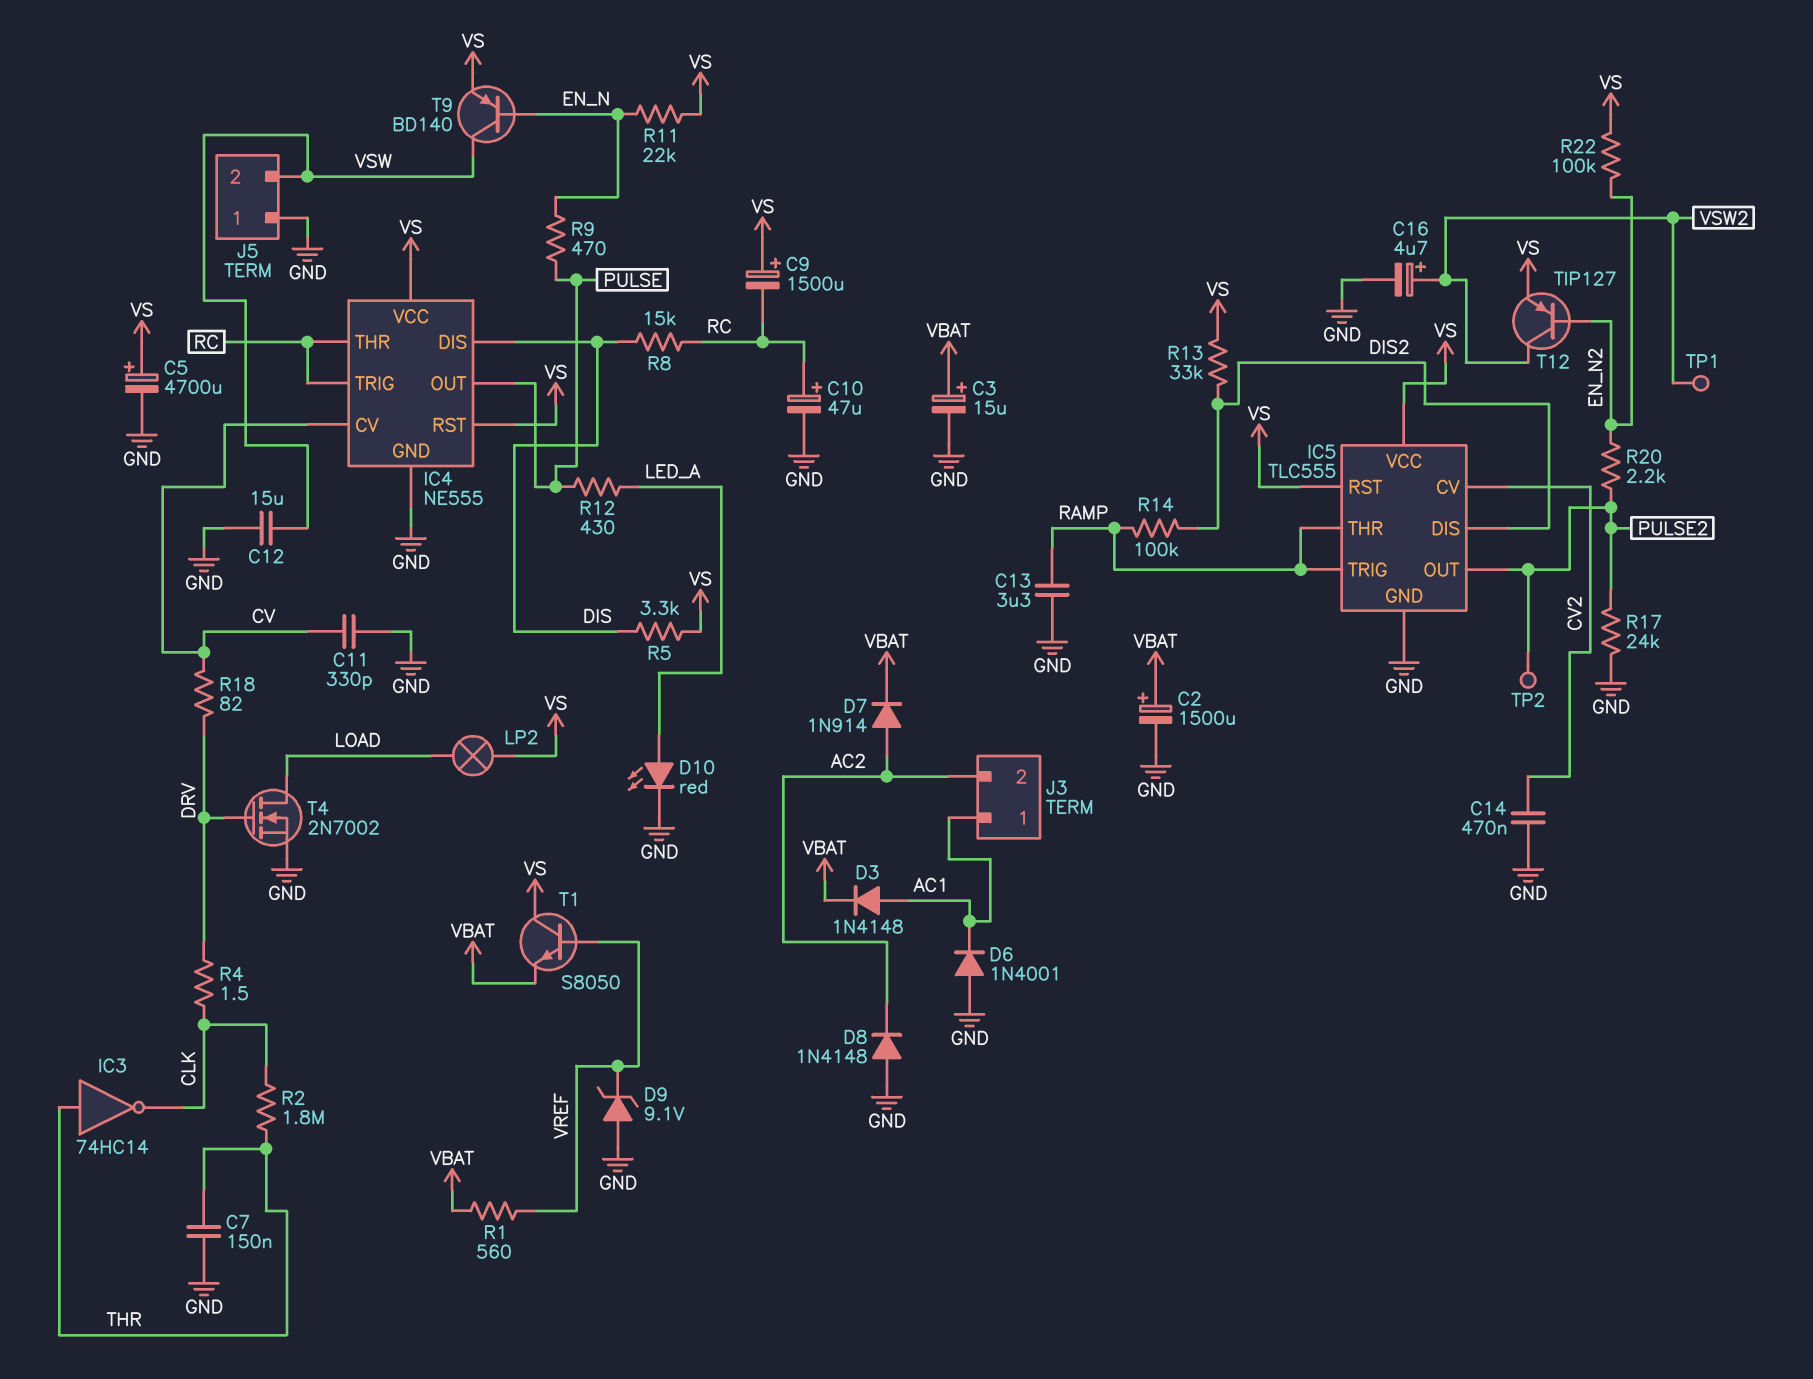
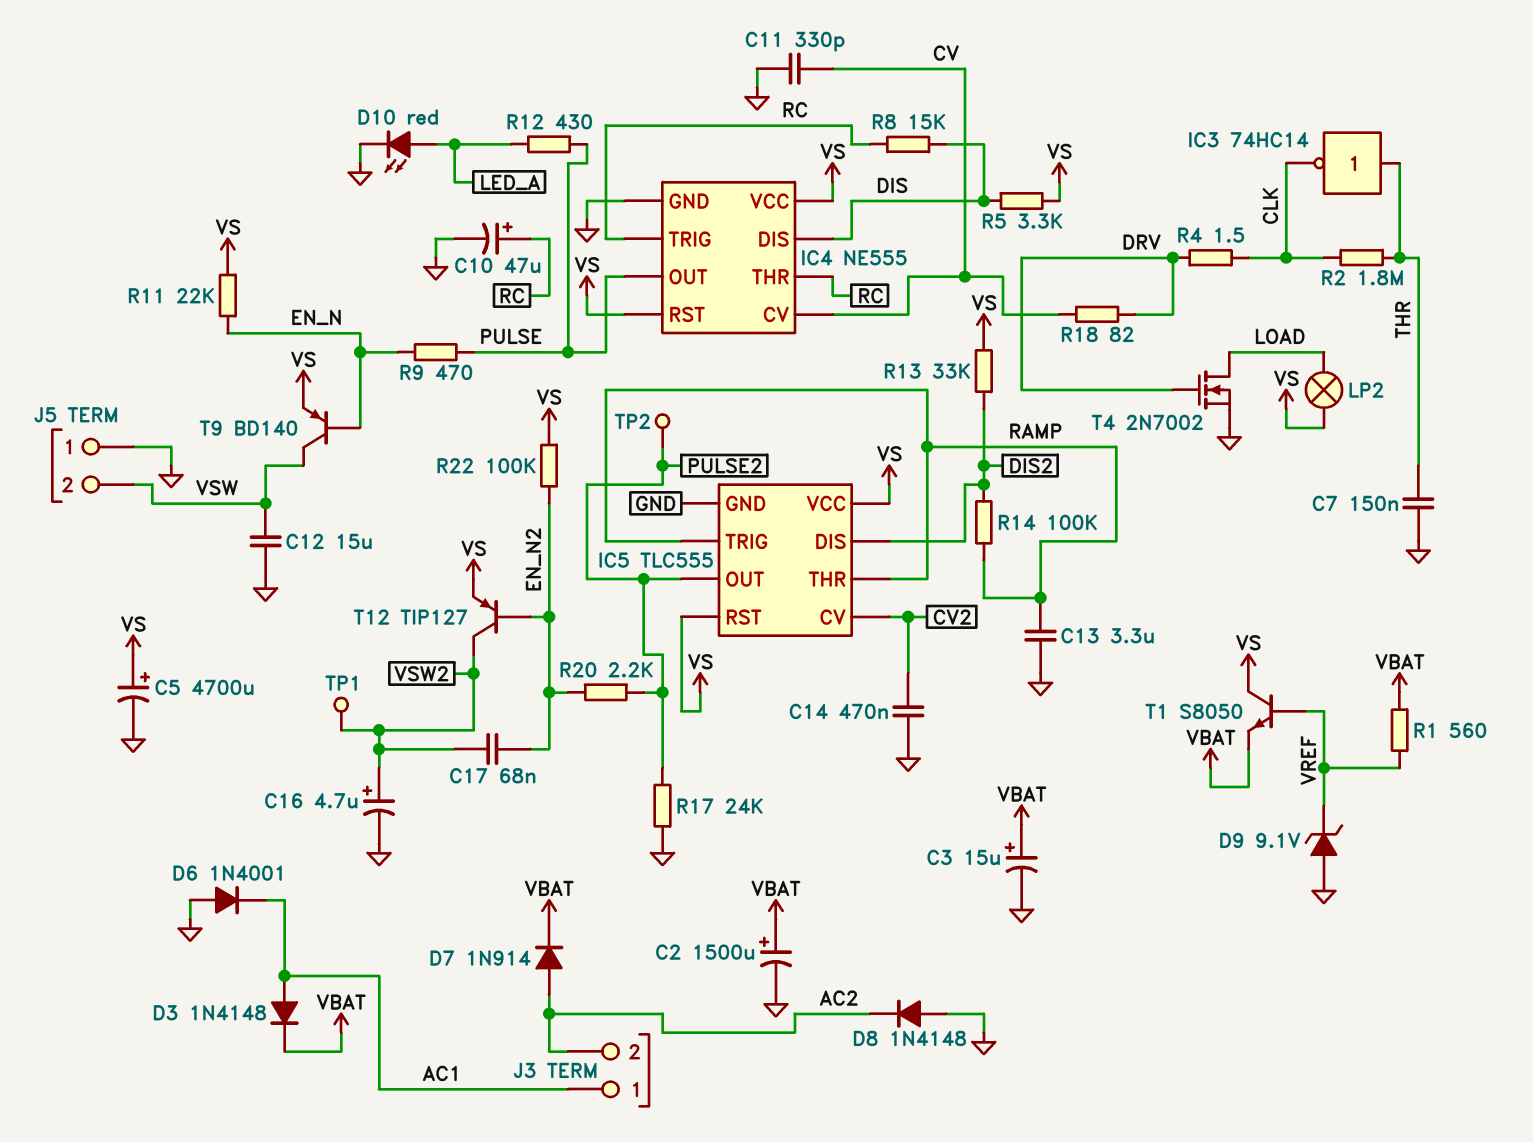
C9: 1500uF (plus VS, minus RC) -> none
C17: none -> 68nF (EN_N2, VSW2)

